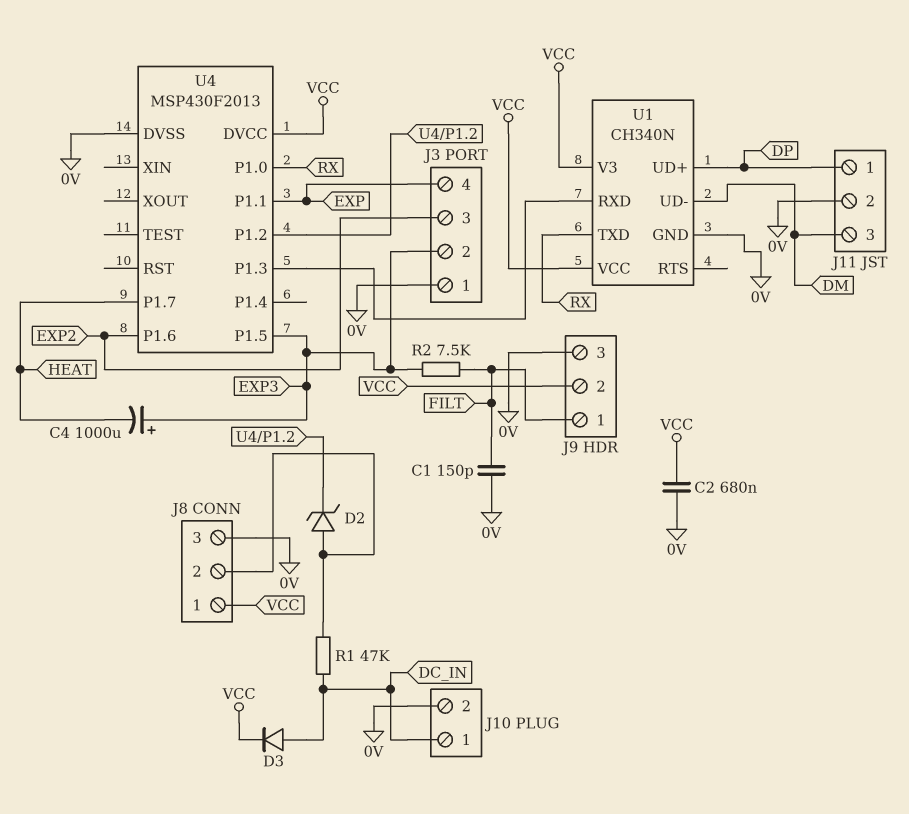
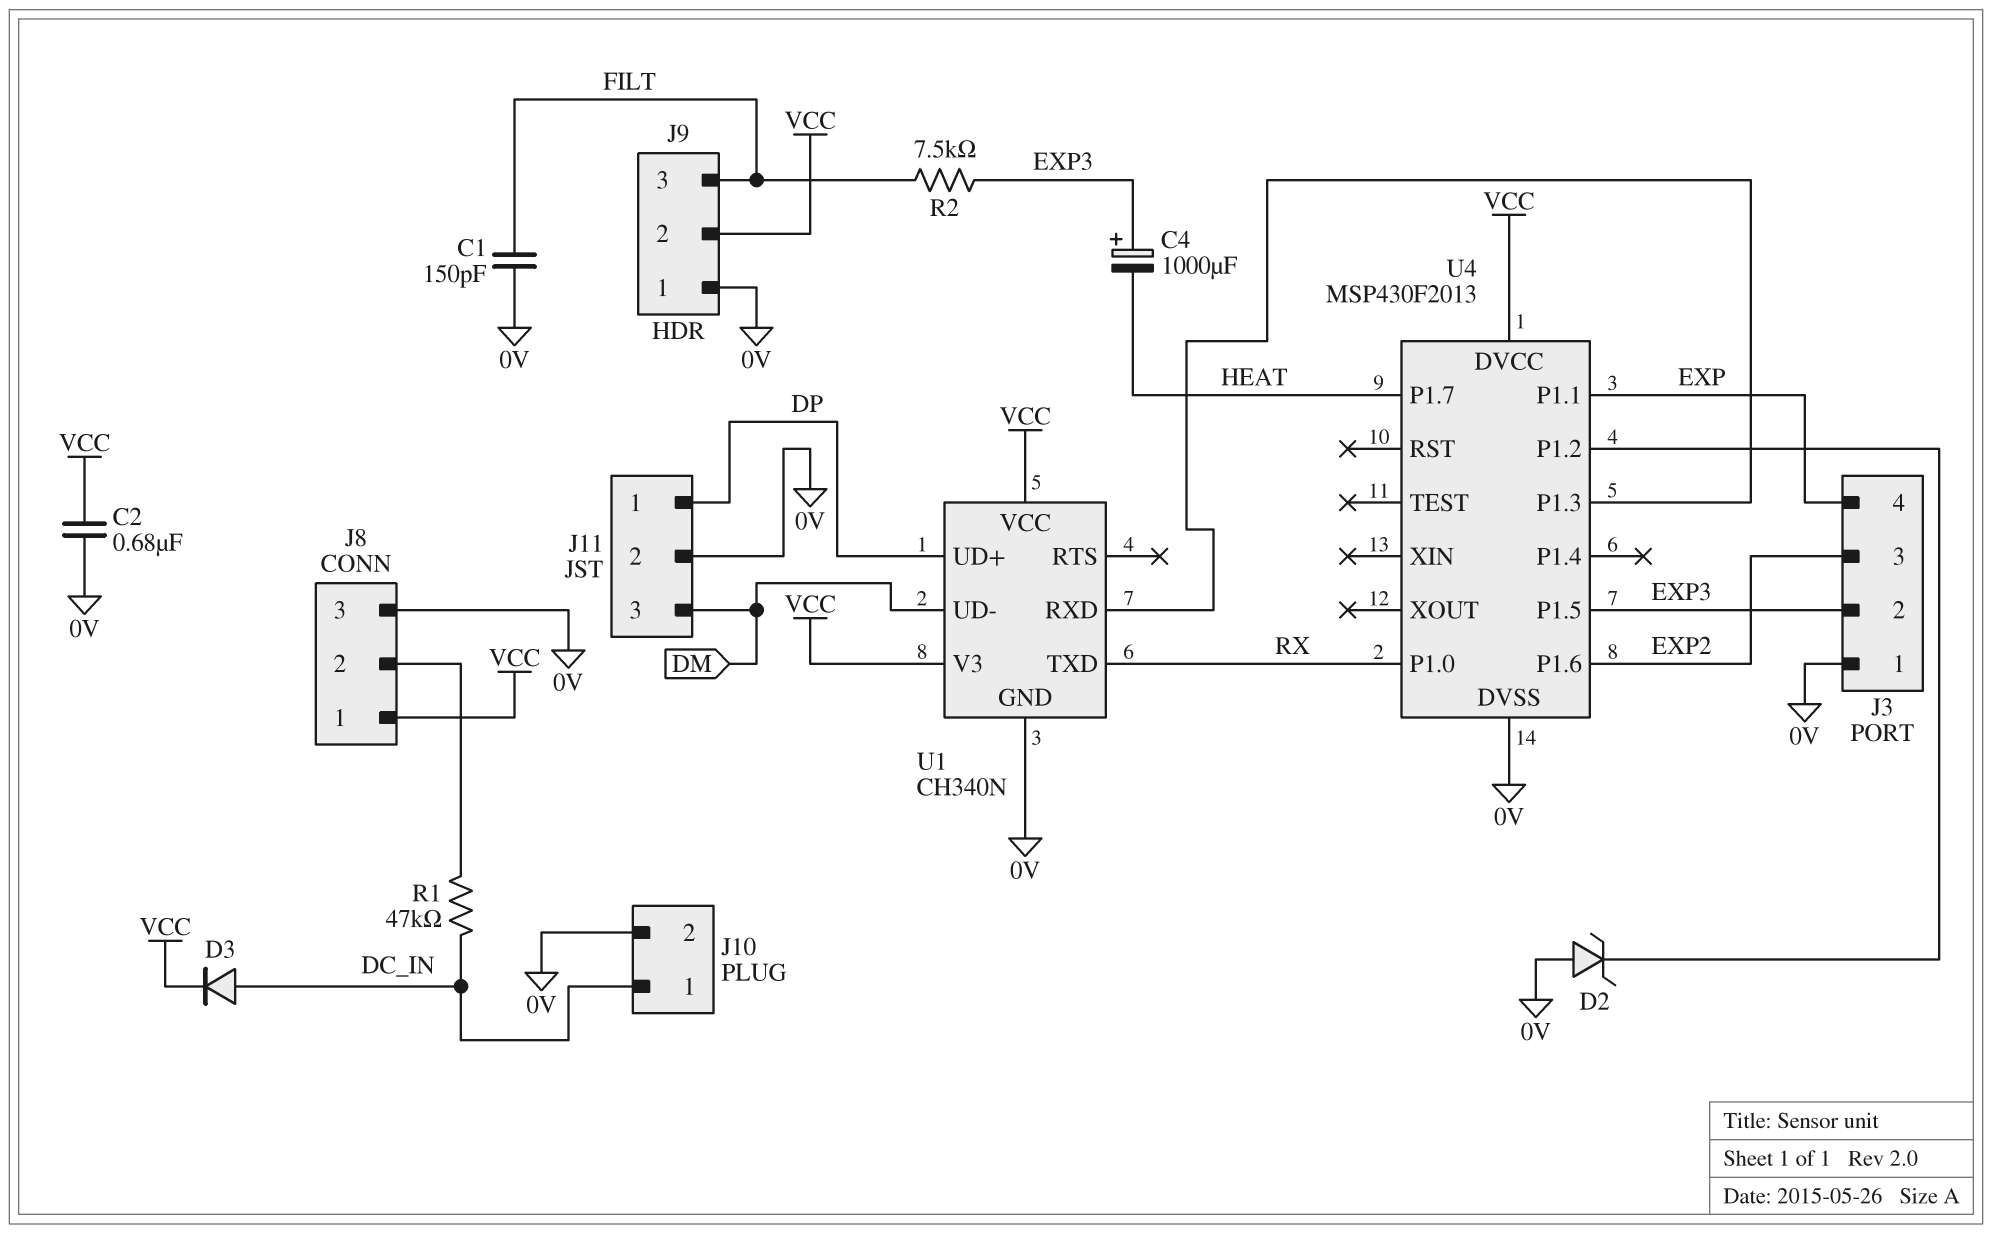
D2: zener (A J8/2, K U4/P1.2) -> zener (A 0V, K U4/P1.2)
J9 pin 1: FILT -> 0V
J9 pin 3: 0V -> FILT

